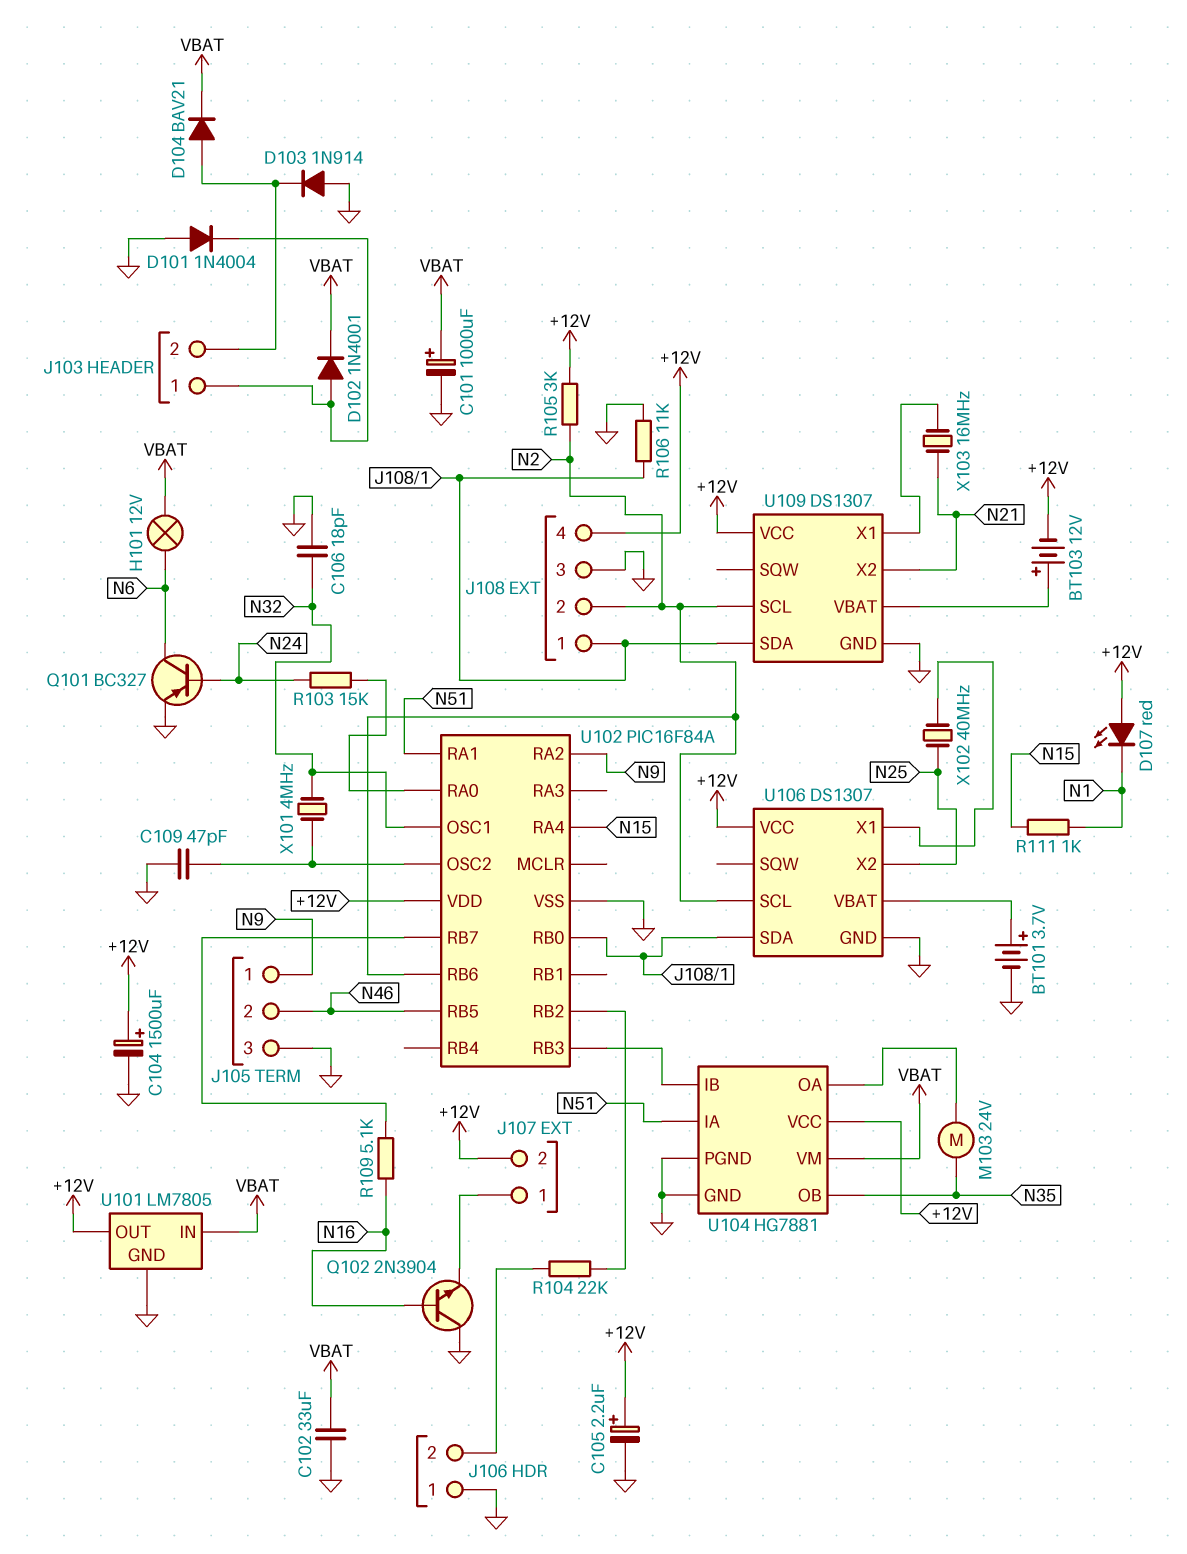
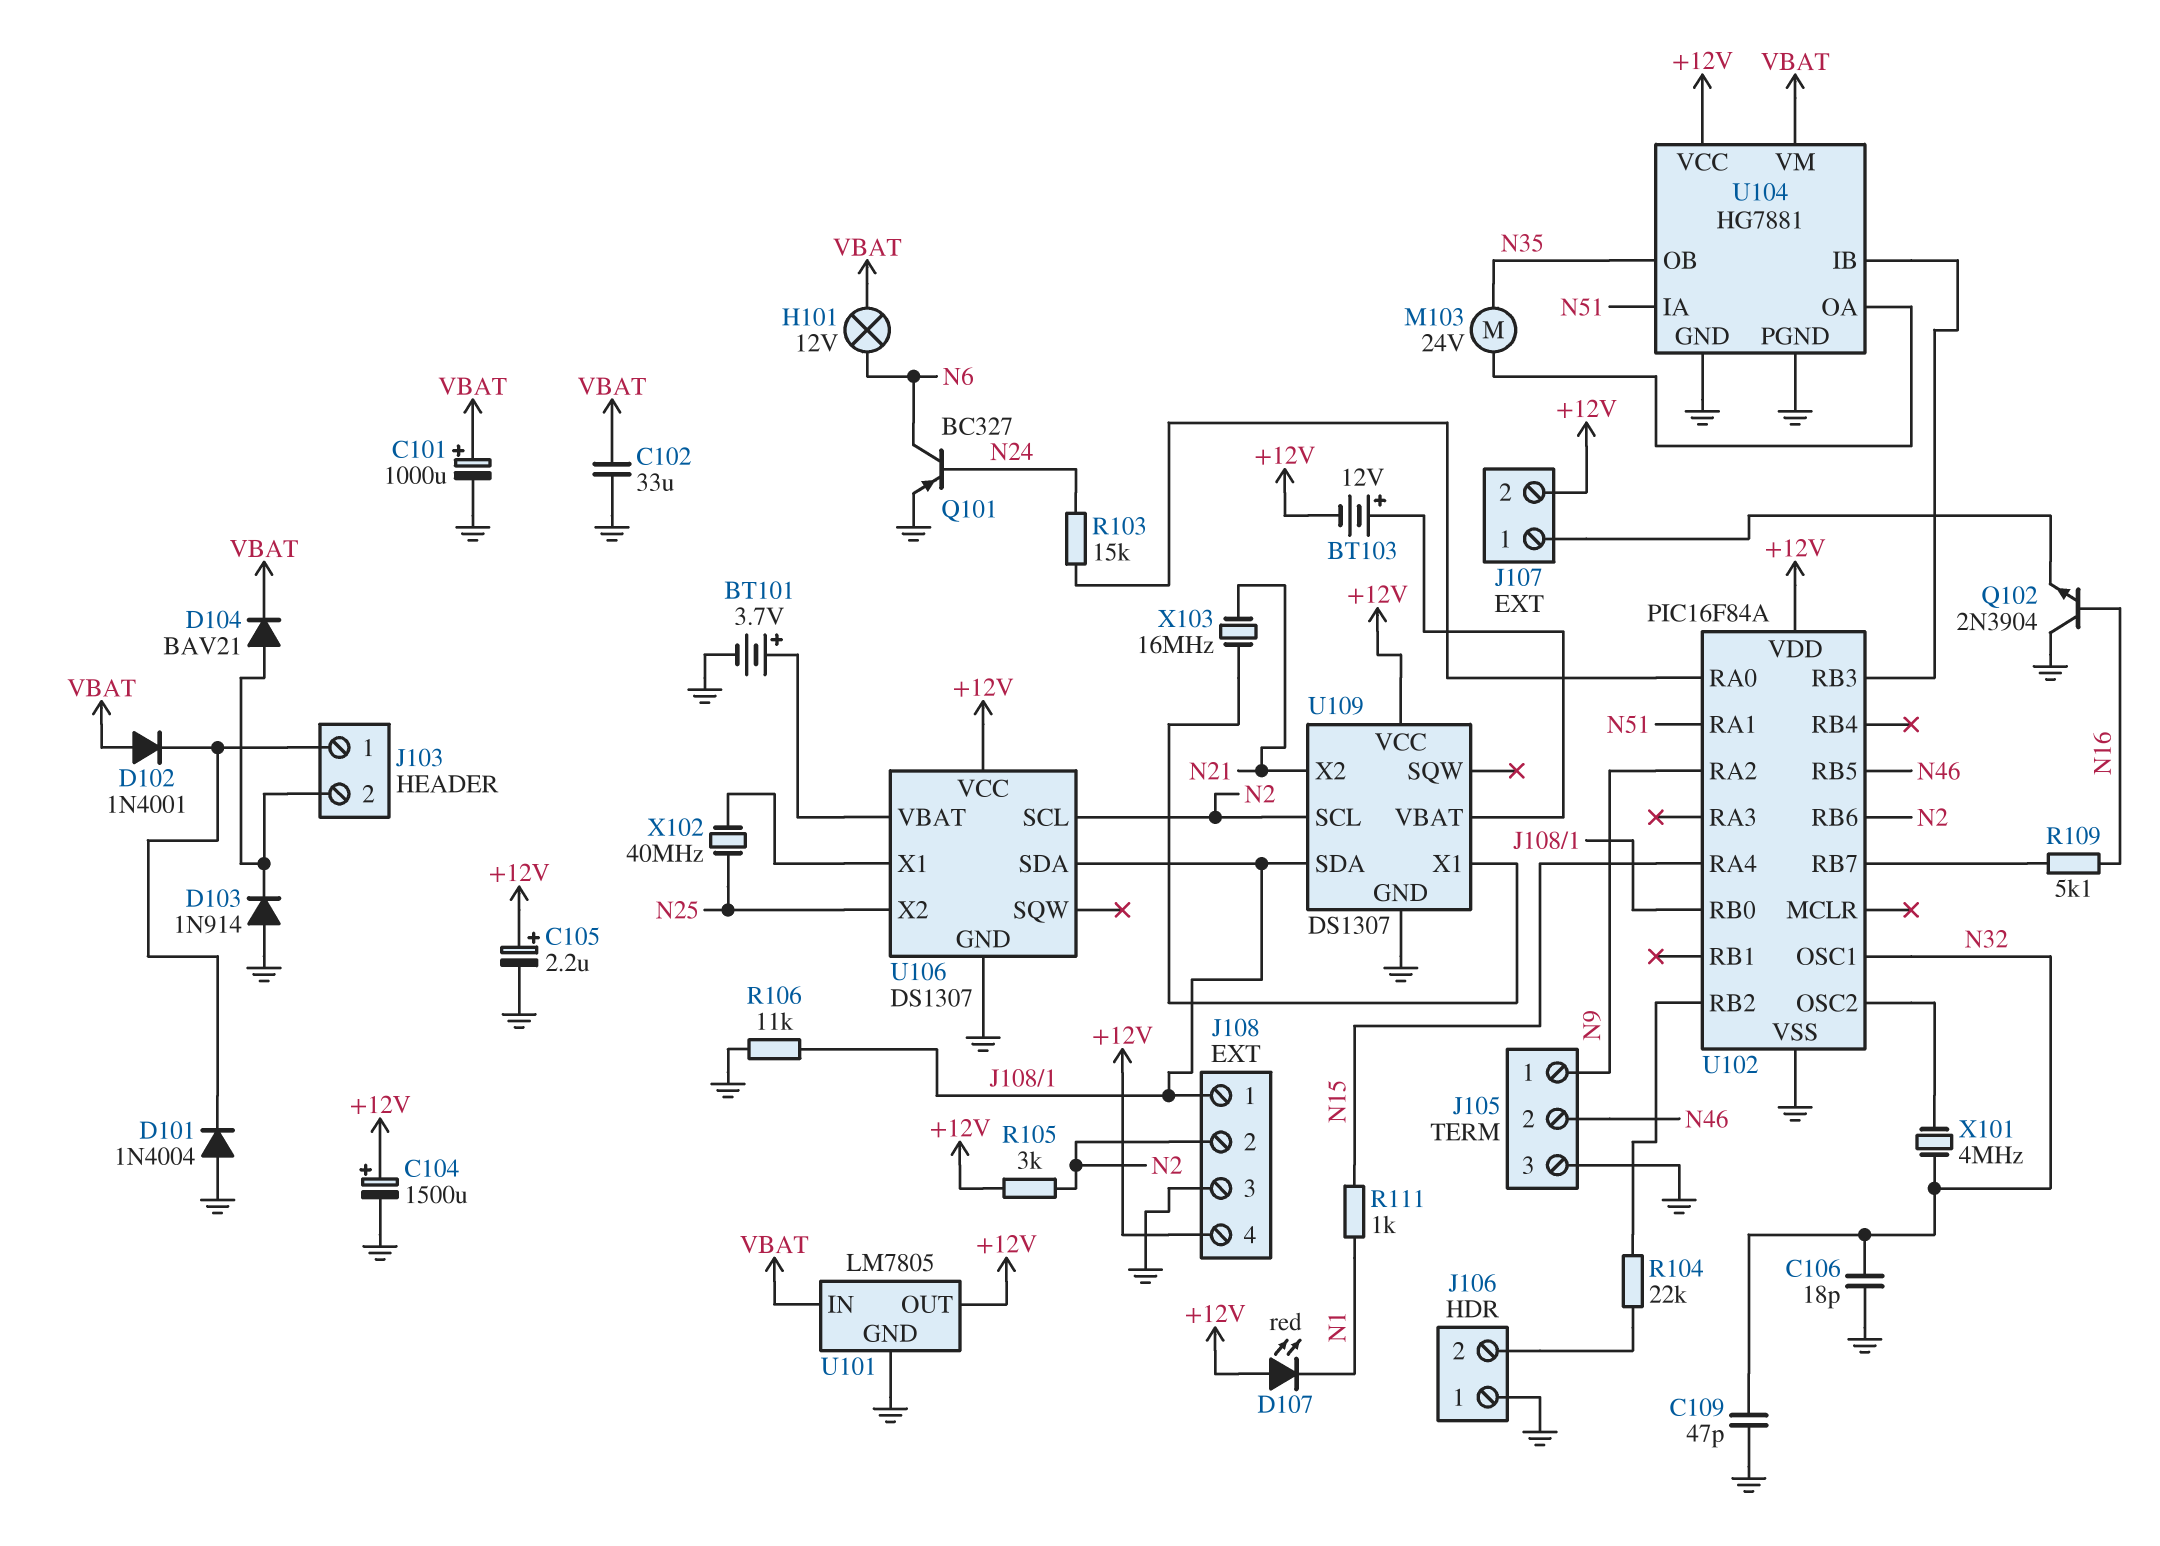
C109: 47pF (GND, U102/OSC2) -> 47pF (GND, N32)
D102: diode 1N4001 (A J103/1, K VBAT) -> diode 1N4001 (A VBAT, K J103/1)

